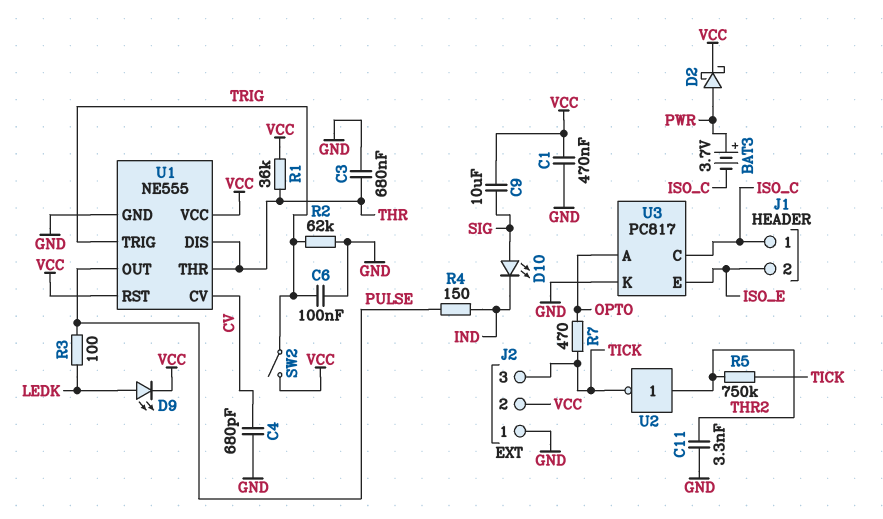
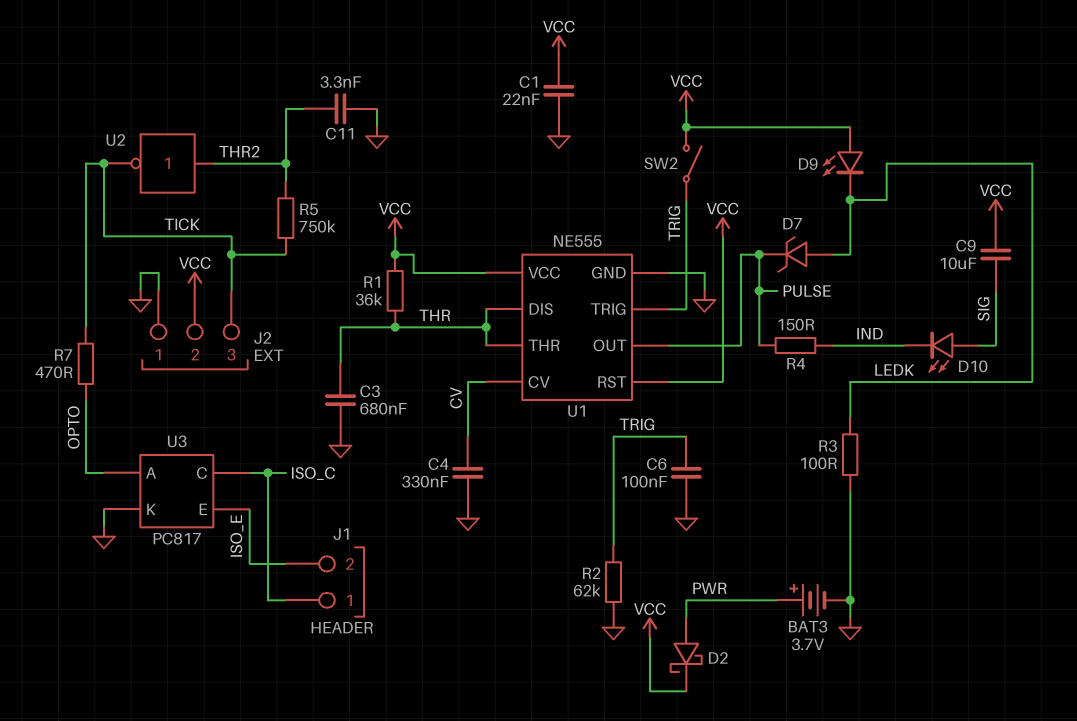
BAT3: 3.7V (plus PWR, minus ISO_C) -> 3.7V (plus PWR, minus GND)
C1: 470nF (GND, VCC) -> 22nF (GND, VCC)
C4: 680pF (CV, GND) -> 330nF (CV, GND)
D7: none -> zener (A LEDK, K PULSE)
D9: LED (A LEDK, K VCC) -> LED (A VCC, K LEDK)
R3: 100 (LEDK, PULSE) -> 100 (GND, LEDK)

